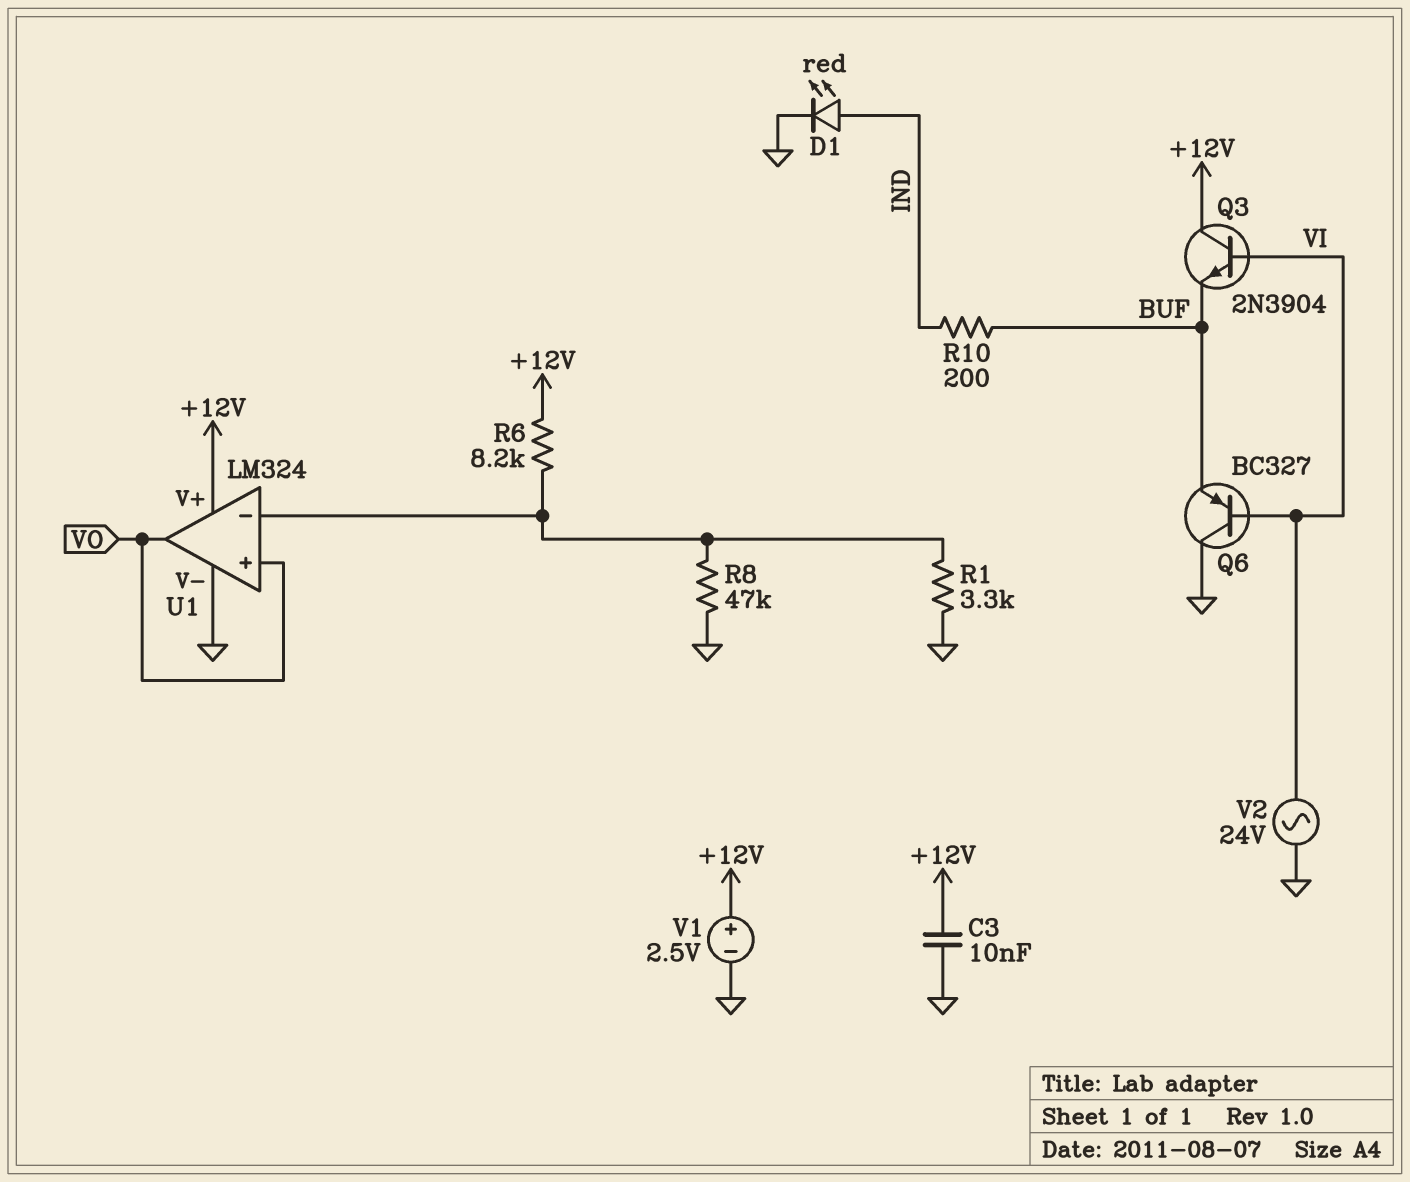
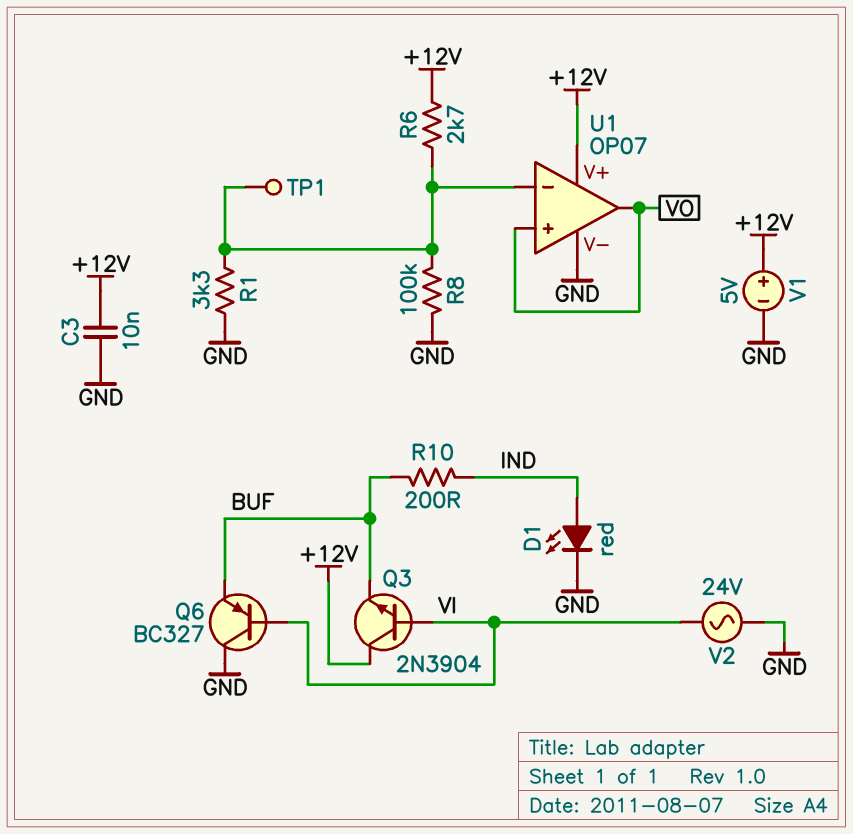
R6: 8.2k (+12V, U1/in-) -> 2.7k (+12V, U1/in-)
R8: 47k (GND, U1/in-) -> 100k (GND, U1/in-)
TP1: none -> test point (U1/in-)
U1: LM324 -> OP07
V1: 2.5V (plus +12V, minus GND) -> 5V (plus +12V, minus GND)

